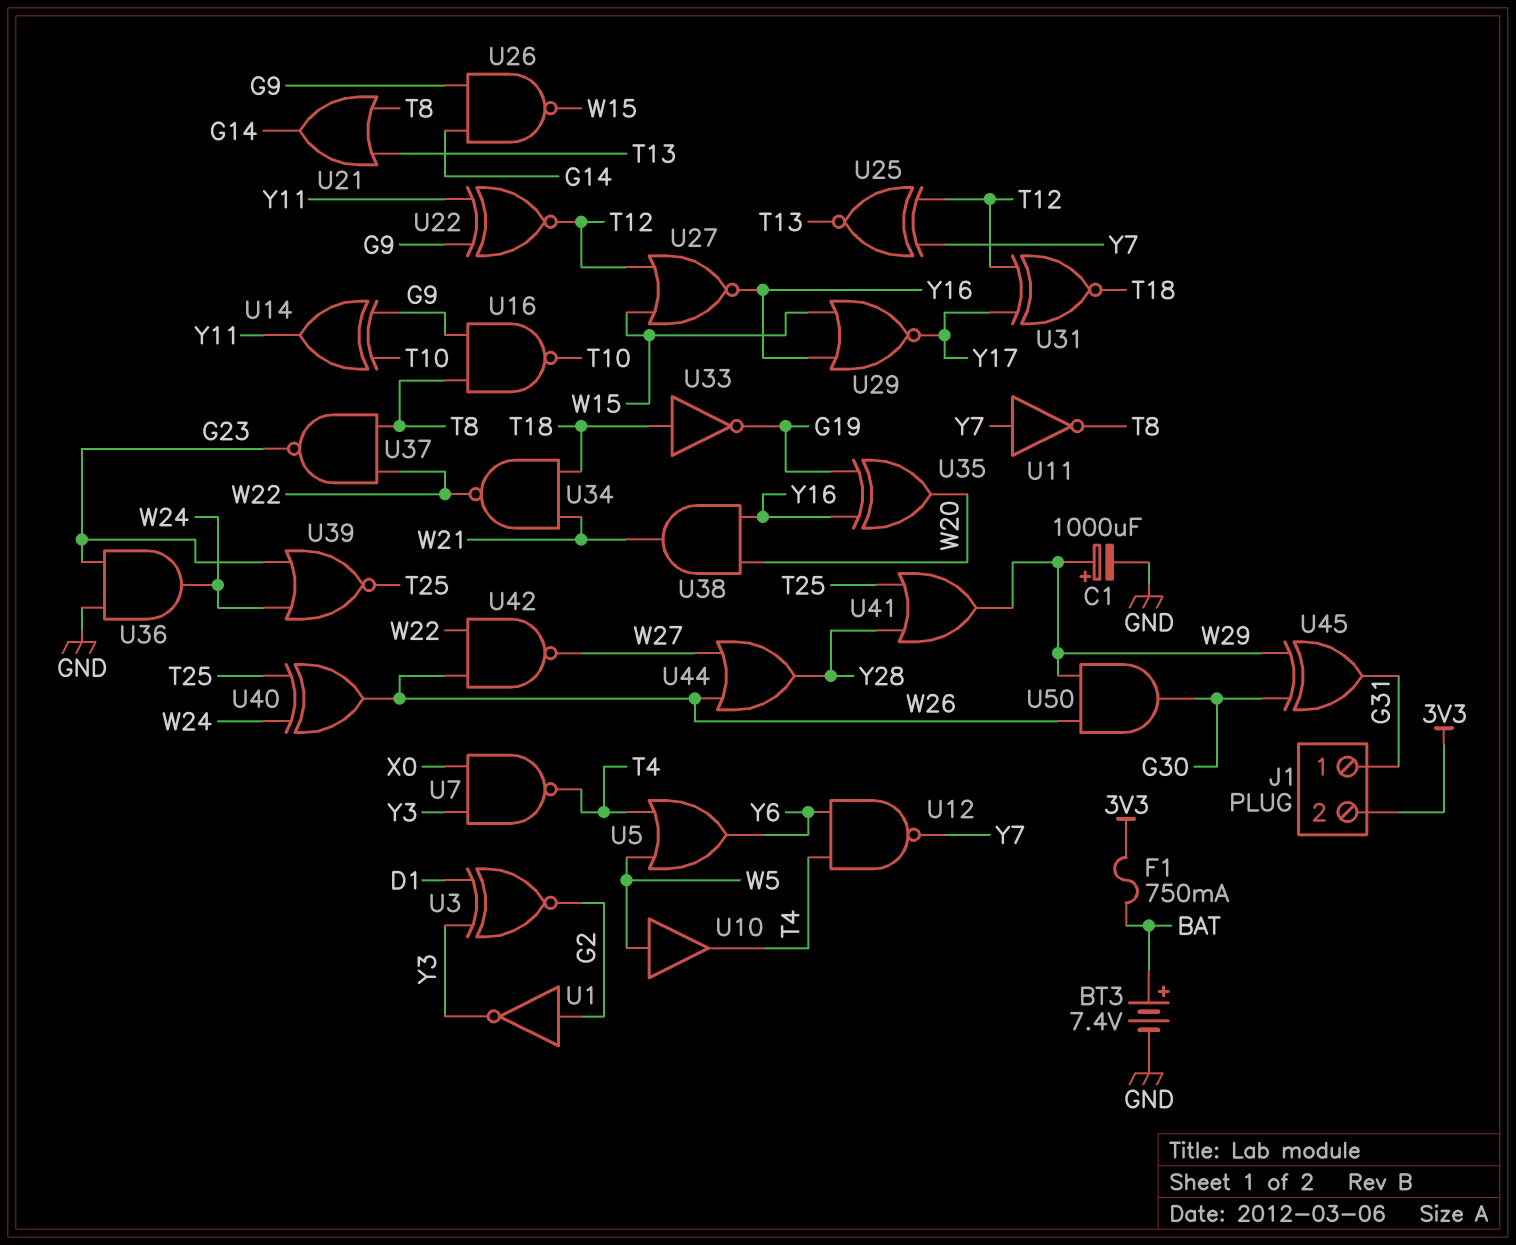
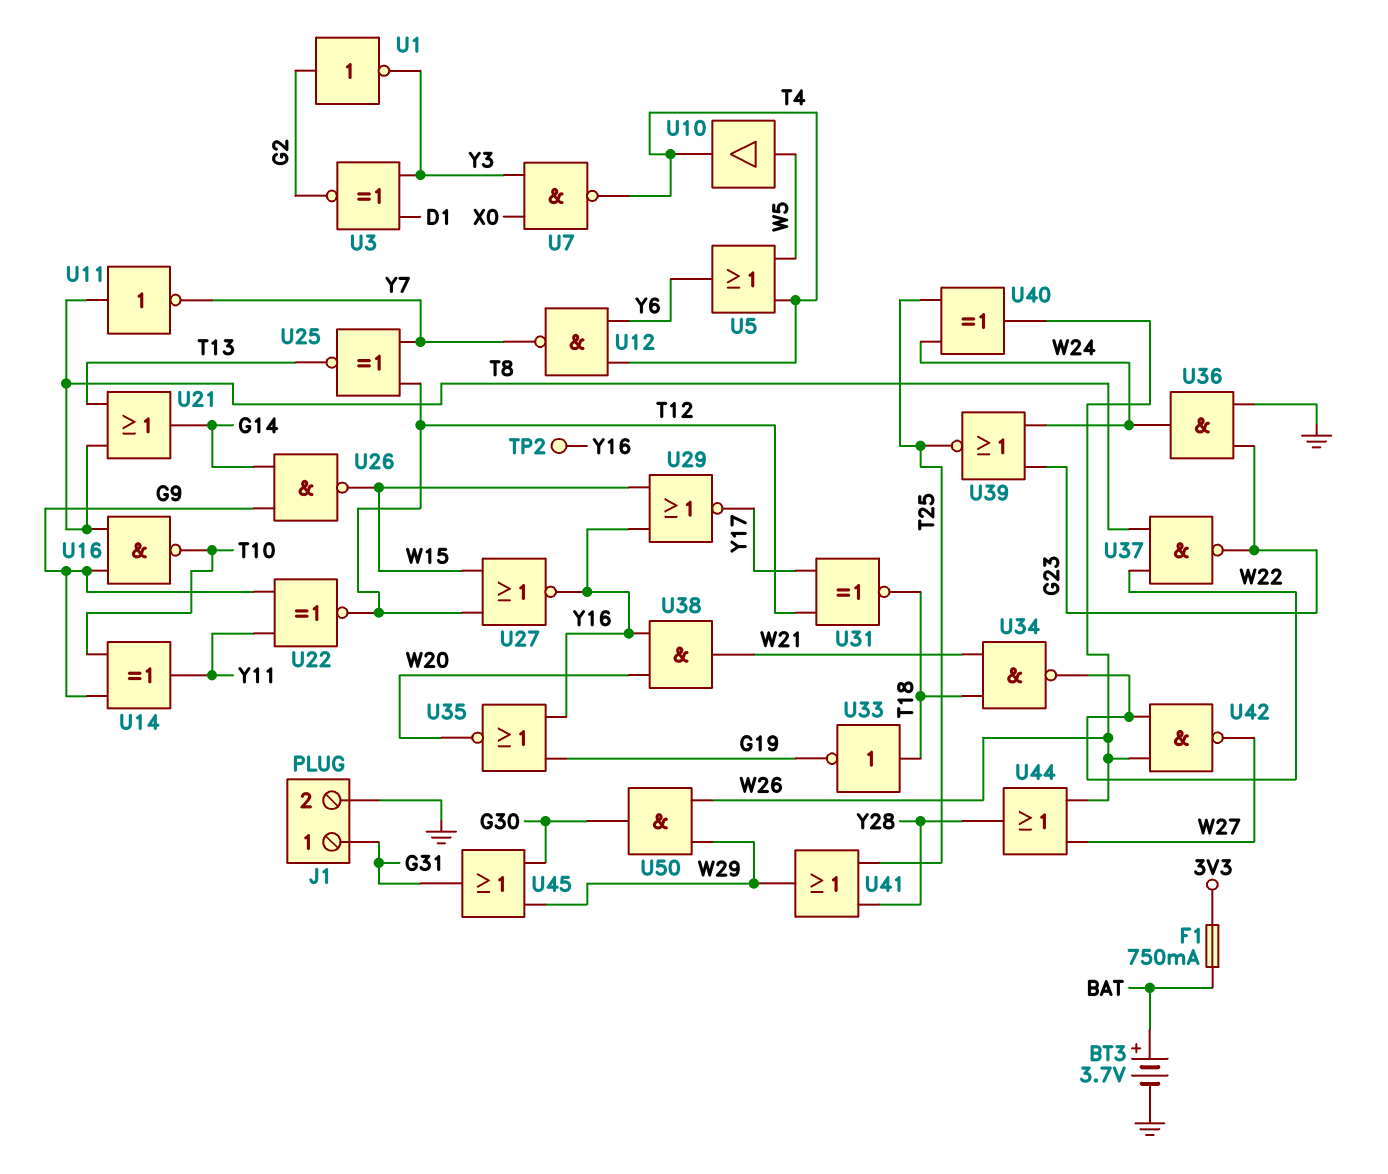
BT3: 7.4V (plus BAT, minus GND) -> 3.7V (plus BAT, minus GND)
C1: 1000uF (plus W29, minus GND) -> none
J1 pin 2: 3V3 -> GND
TP2: none -> test point (Y16)
U11: NOT (in Y7, out T8) -> NOT (in T8, out Y7)
U35: XOR (in G19, in Y16, out W20) -> NOR (in G19, in Y16, out W20)
U45: XOR (in G30, in W29, out G31) -> OR (in G30, in W29, out G31)

